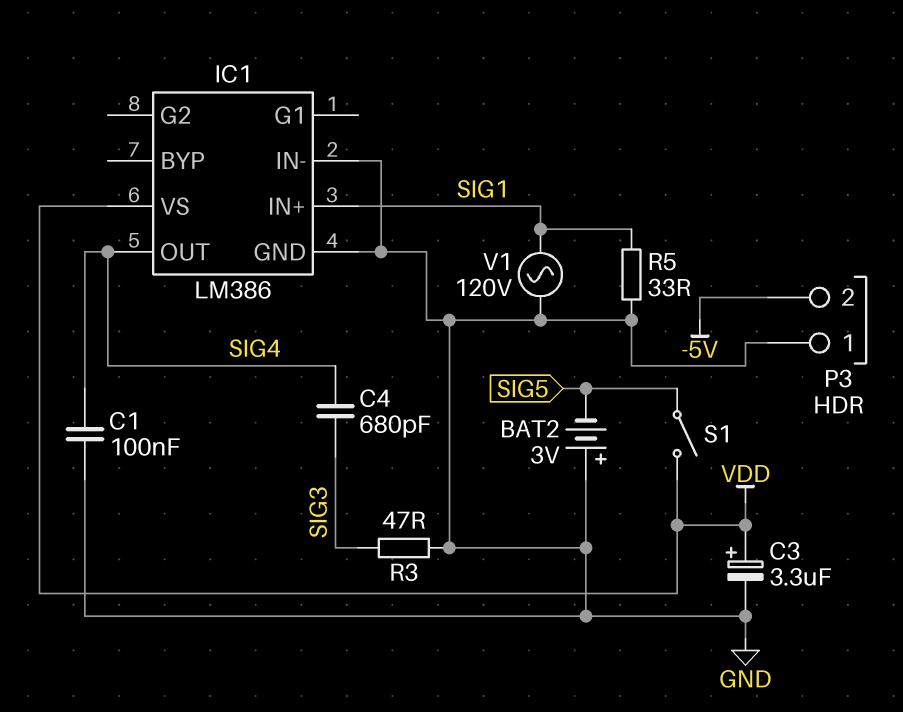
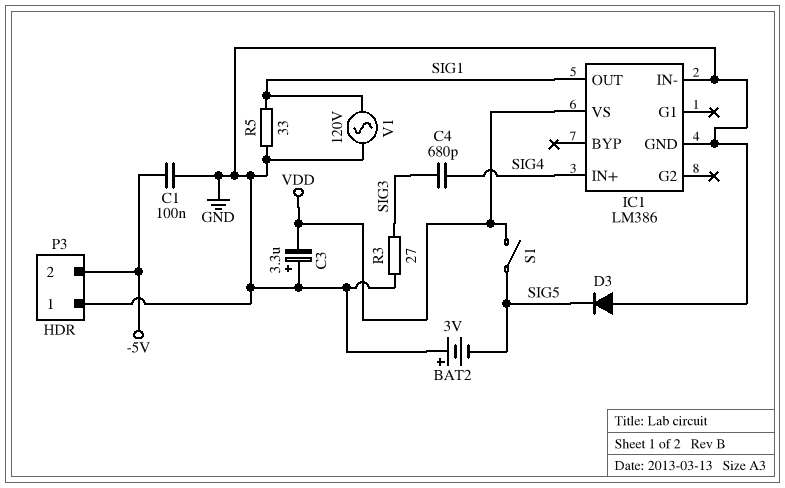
C1: 100nF (GND, SIG4) -> 100nF (-5V, GND)
C3: 3.3uF (plus VDD, minus GND) -> 3.3uF (plus GND, minus VDD)
D3: none -> diode (A GND, K SIG5)
IC1 pin IN+: SIG1 -> SIG4
IC1 pin OUT: SIG4 -> SIG1
R3: 47 (GND, SIG3) -> 27 (GND, SIG3)

